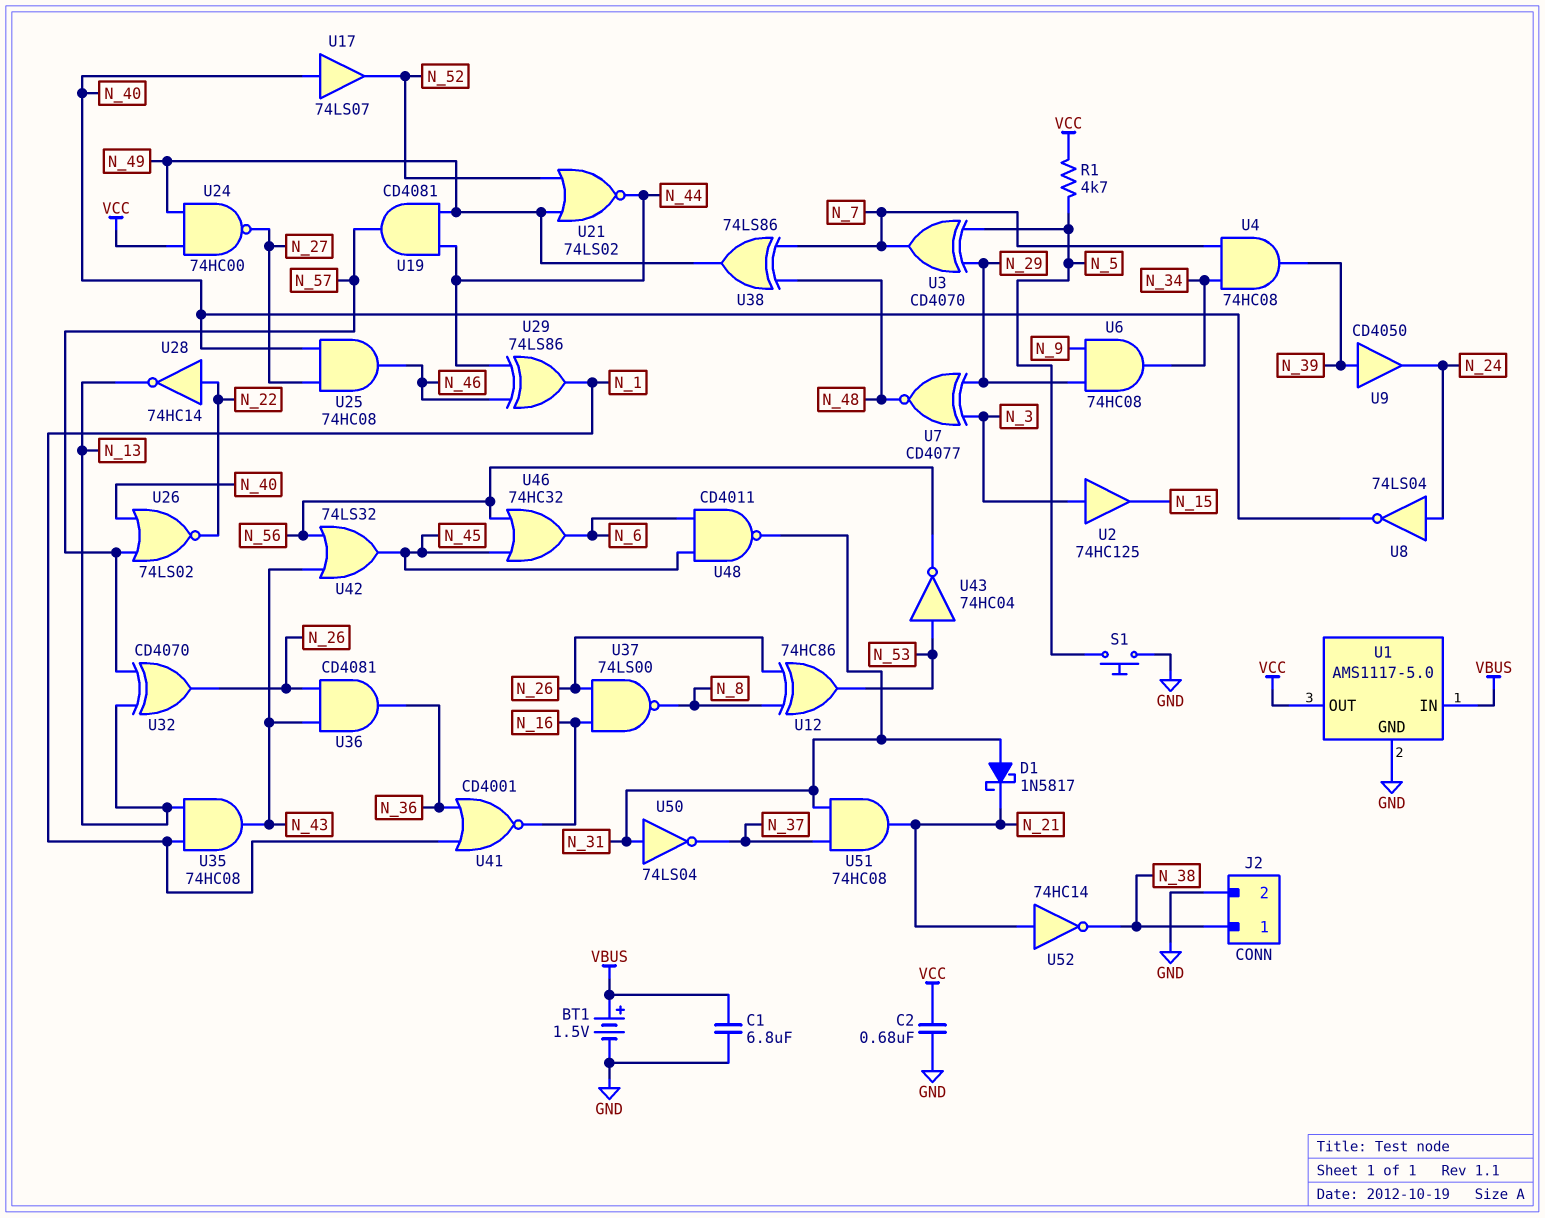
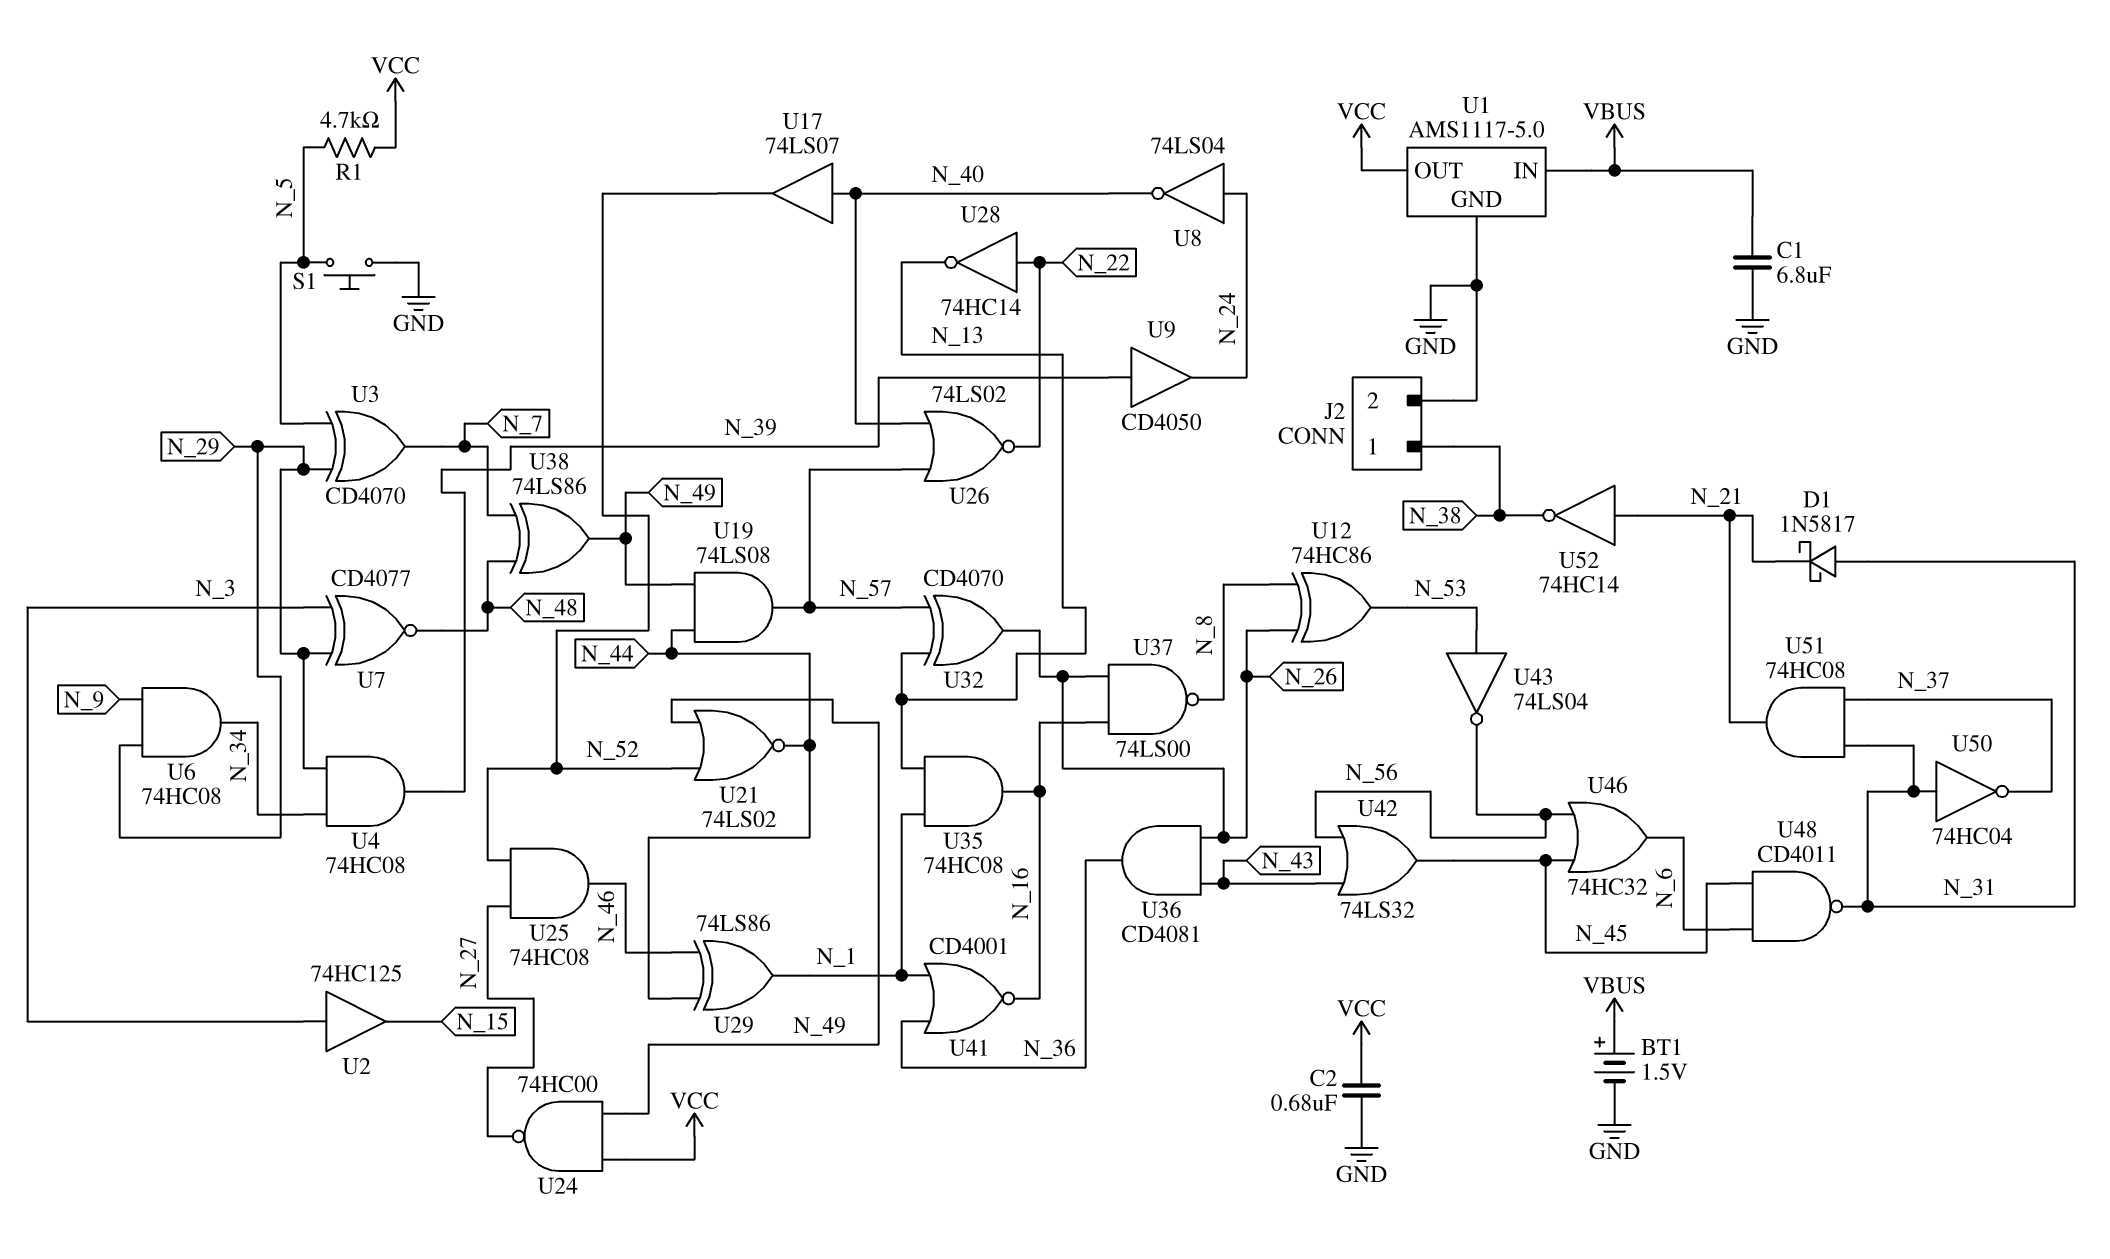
U4: AND 74HC08 (in N_7, in N_34, out N_39) -> AND 74HC08 (in N_29, in N_34, out N_39)
U19: AND CD4081 (in N_44, in N_49, out N_57) -> AND 74LS08 (in N_44, in N_49, out N_57)
U25: AND 74HC08 (in N_27, in N_40, out N_46) -> AND 74HC08 (in N_27, in N_52, out N_46)
U35: AND 74HC08 (in N_1, in N_13, out N_43) -> AND 74HC08 (in N_1, in N_13, out N_16)
U43: NOT 74HC04 (in N_53, out N_56) -> NOT 74LS04 (in N_53, out N_56)
U50: NOT 74LS04 (in N_31, out N_37) -> NOT 74HC04 (in N_31, out N_37)

